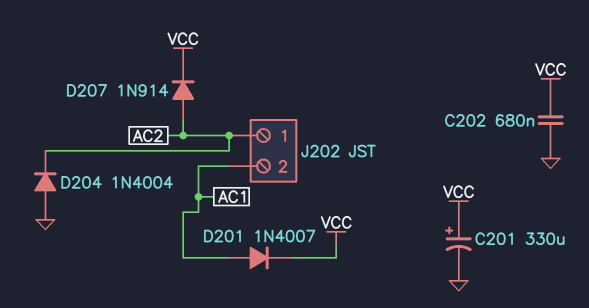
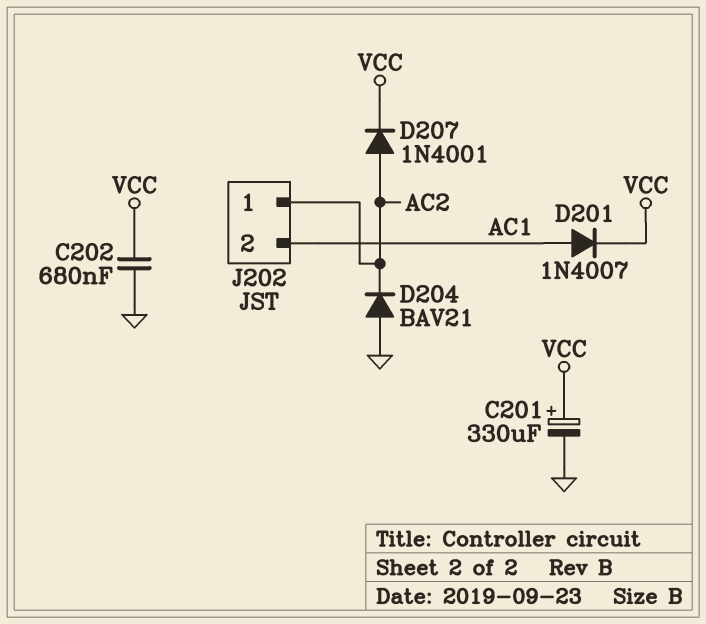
D204: diode 1N4004 (A GND, K AC2) -> diode BAV21 (A GND, K AC2)
D207: diode 1N914 (A AC2, K VCC) -> diode 1N4001 (A AC2, K VCC)

